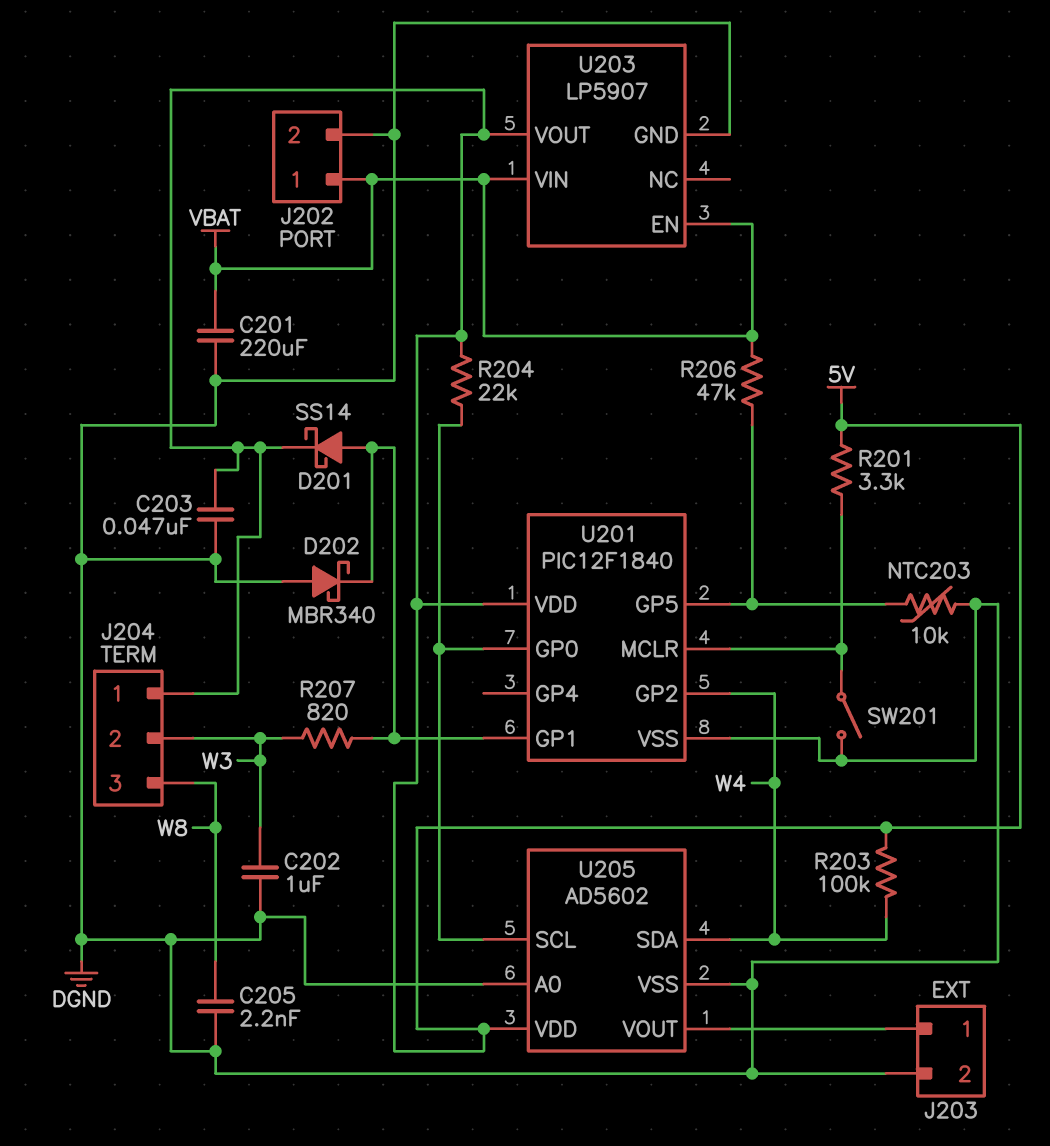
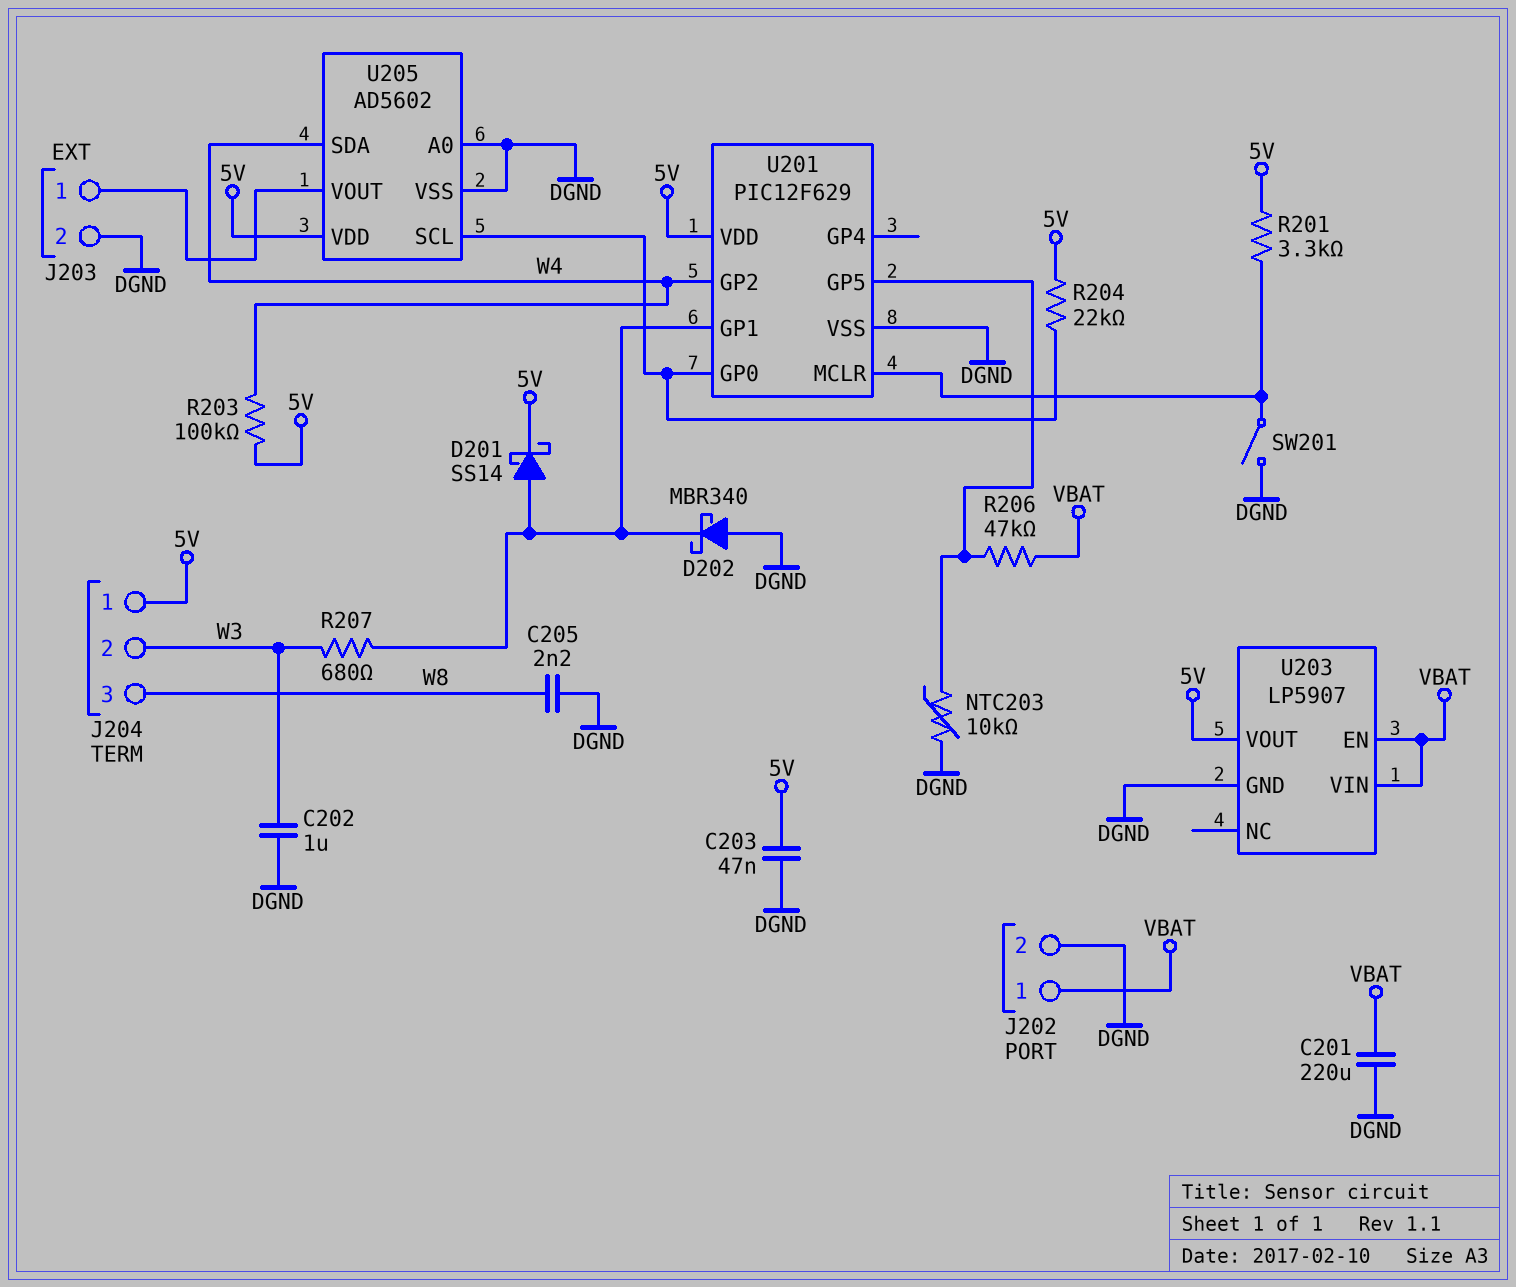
R207: 820 (U201/GP1, W3) -> 680 (U201/GP1, W3)
U201: PIC12F1840 -> PIC12F629

